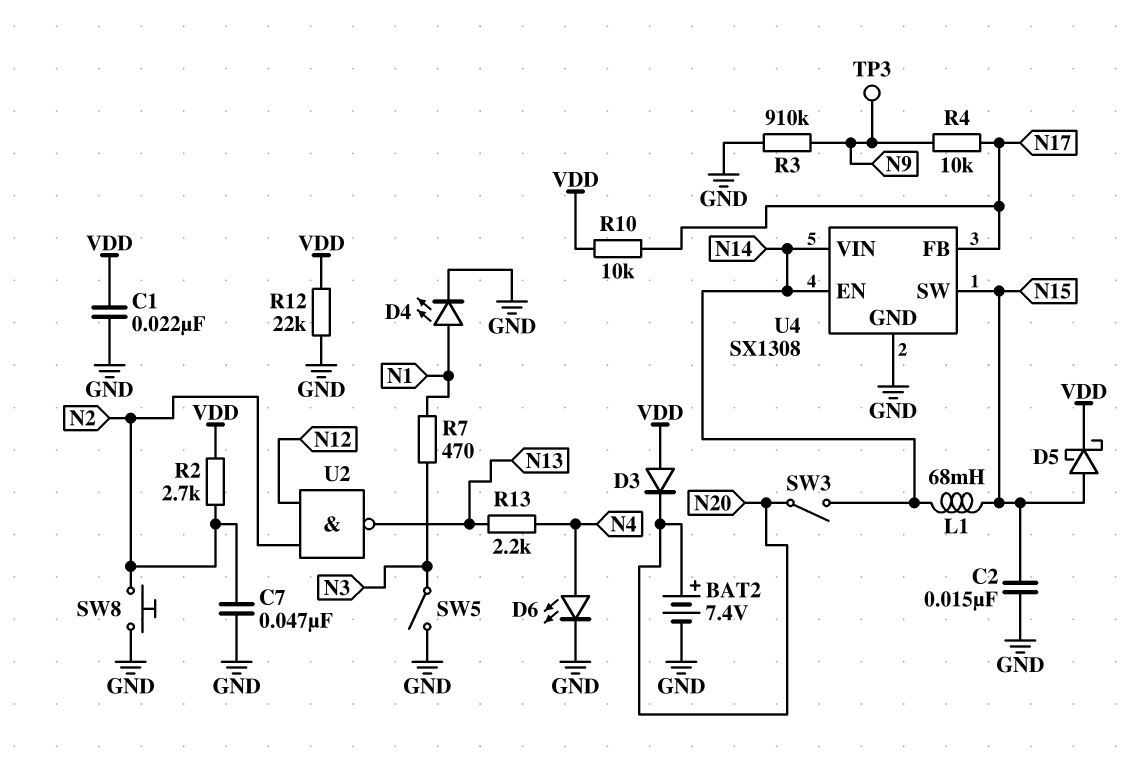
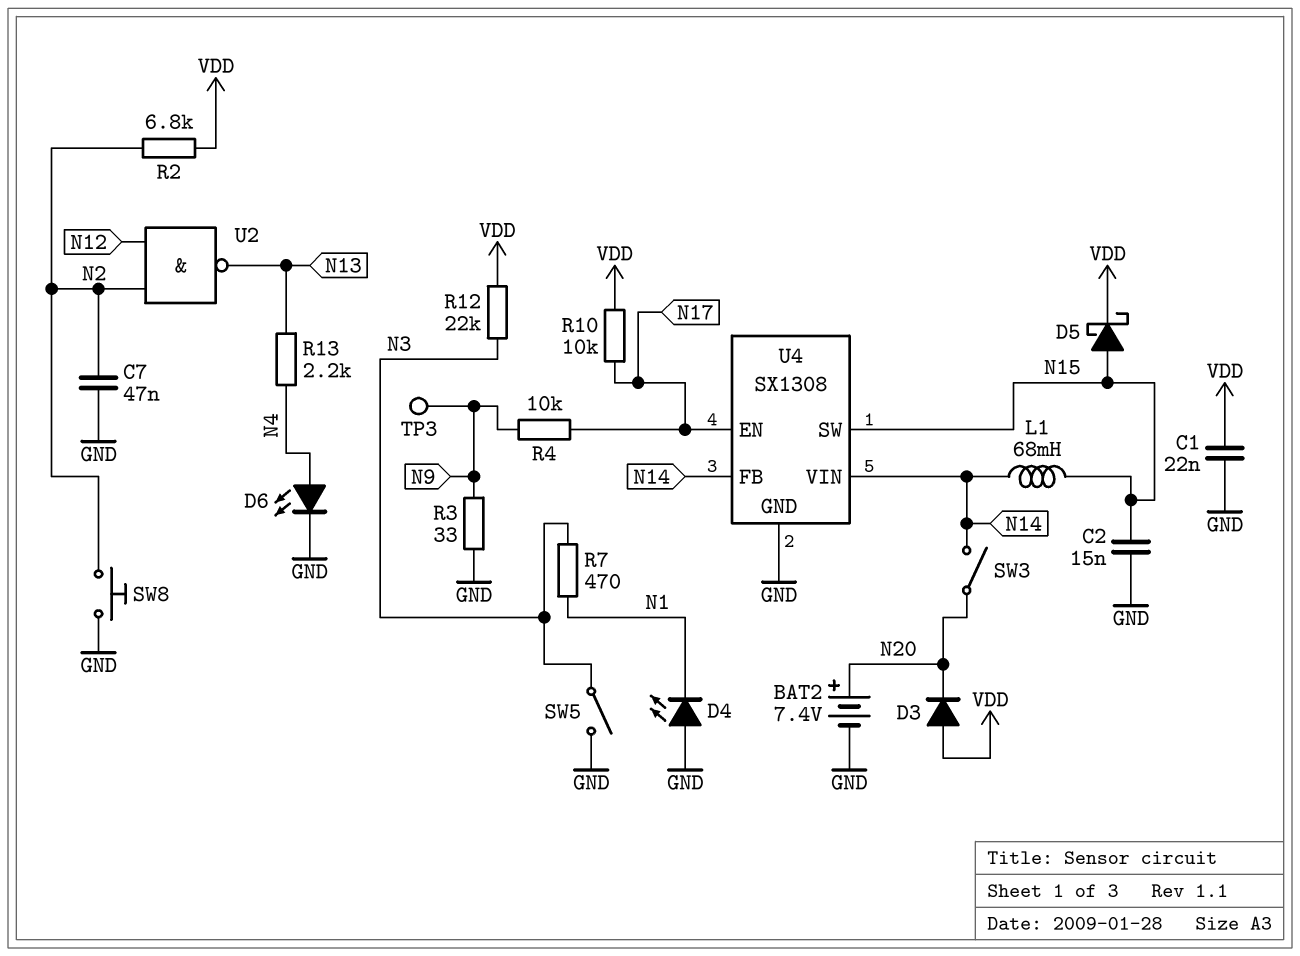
D4: LED (A N1, K GND) -> LED (A GND, K N1)
R2: 2.7k (N2, VDD) -> 6.8k (N2, VDD)
R3: 910k (GND, N9) -> 33 (GND, N9)
R12: 22k (GND, VDD) -> 22k (N3, VDD)
U4 pin EN: N14 -> N17
U4 pin FB: N17 -> N14

